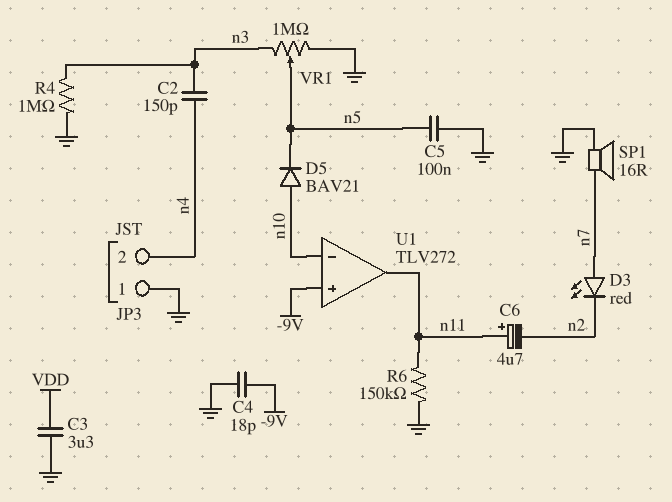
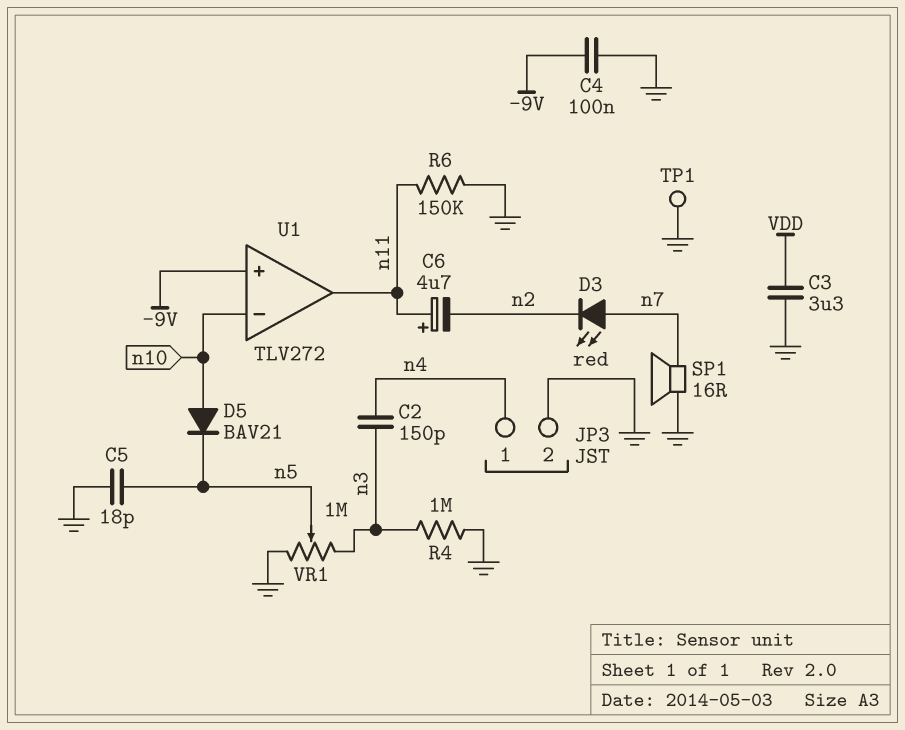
C4: 18pF (-9V, GND) -> 100nF (-9V, GND)
C5: 100nF (GND, n5) -> 18pF (GND, n5)
JP3 pin 1: GND -> n4
JP3 pin 2: n4 -> GND
TP1: none -> test point (GND)

